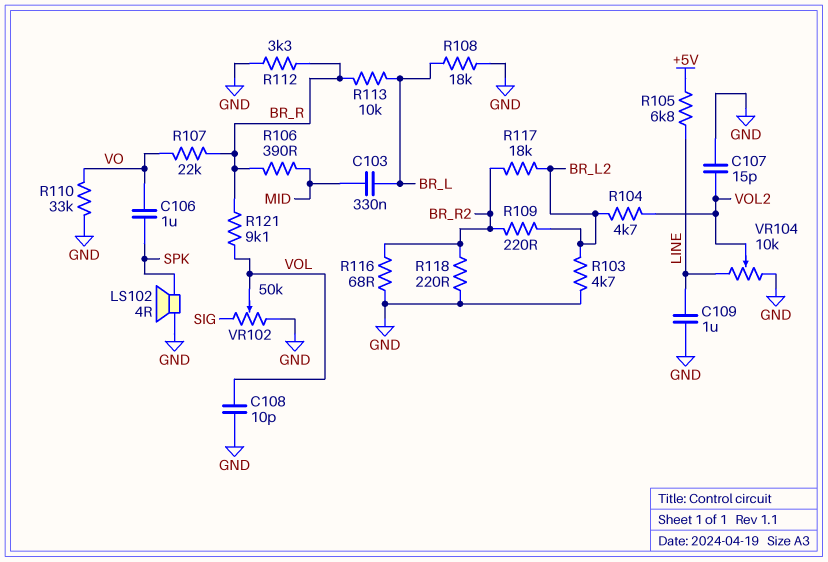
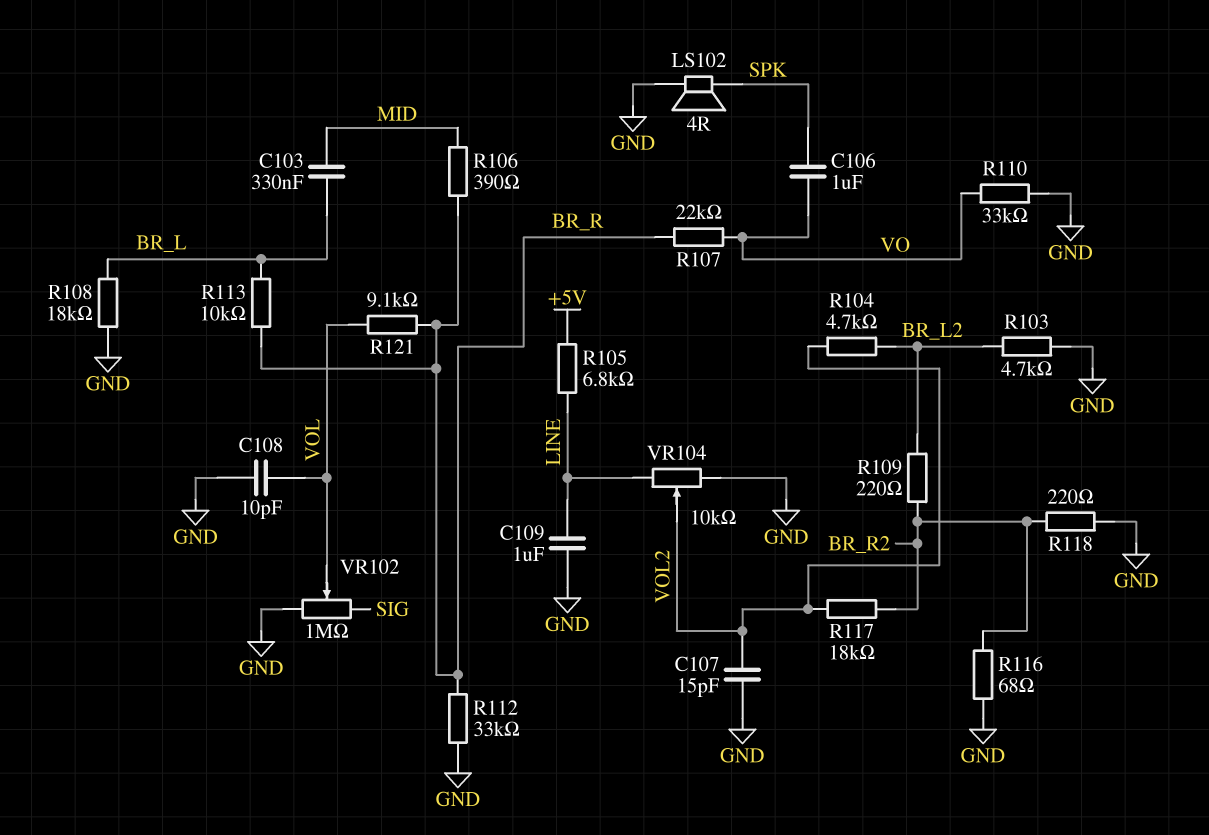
R112: 3.3k (BR_R, GND) -> 33k (BR_R, GND)
R117: 18k (BR_L2, BR_R2) -> 18k (BR_R2, VOL2)
VR102: 50k (GND, SIG, wiper VOL) -> 1M (GND, SIG, wiper VOL)

